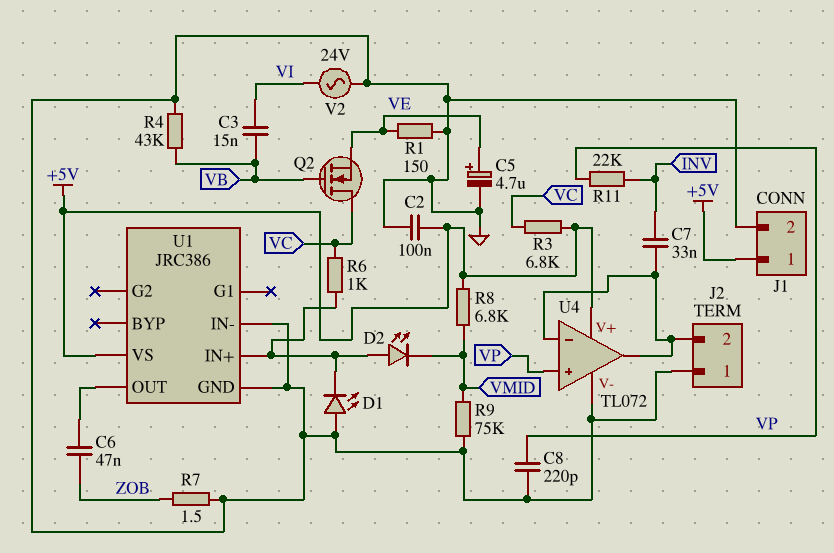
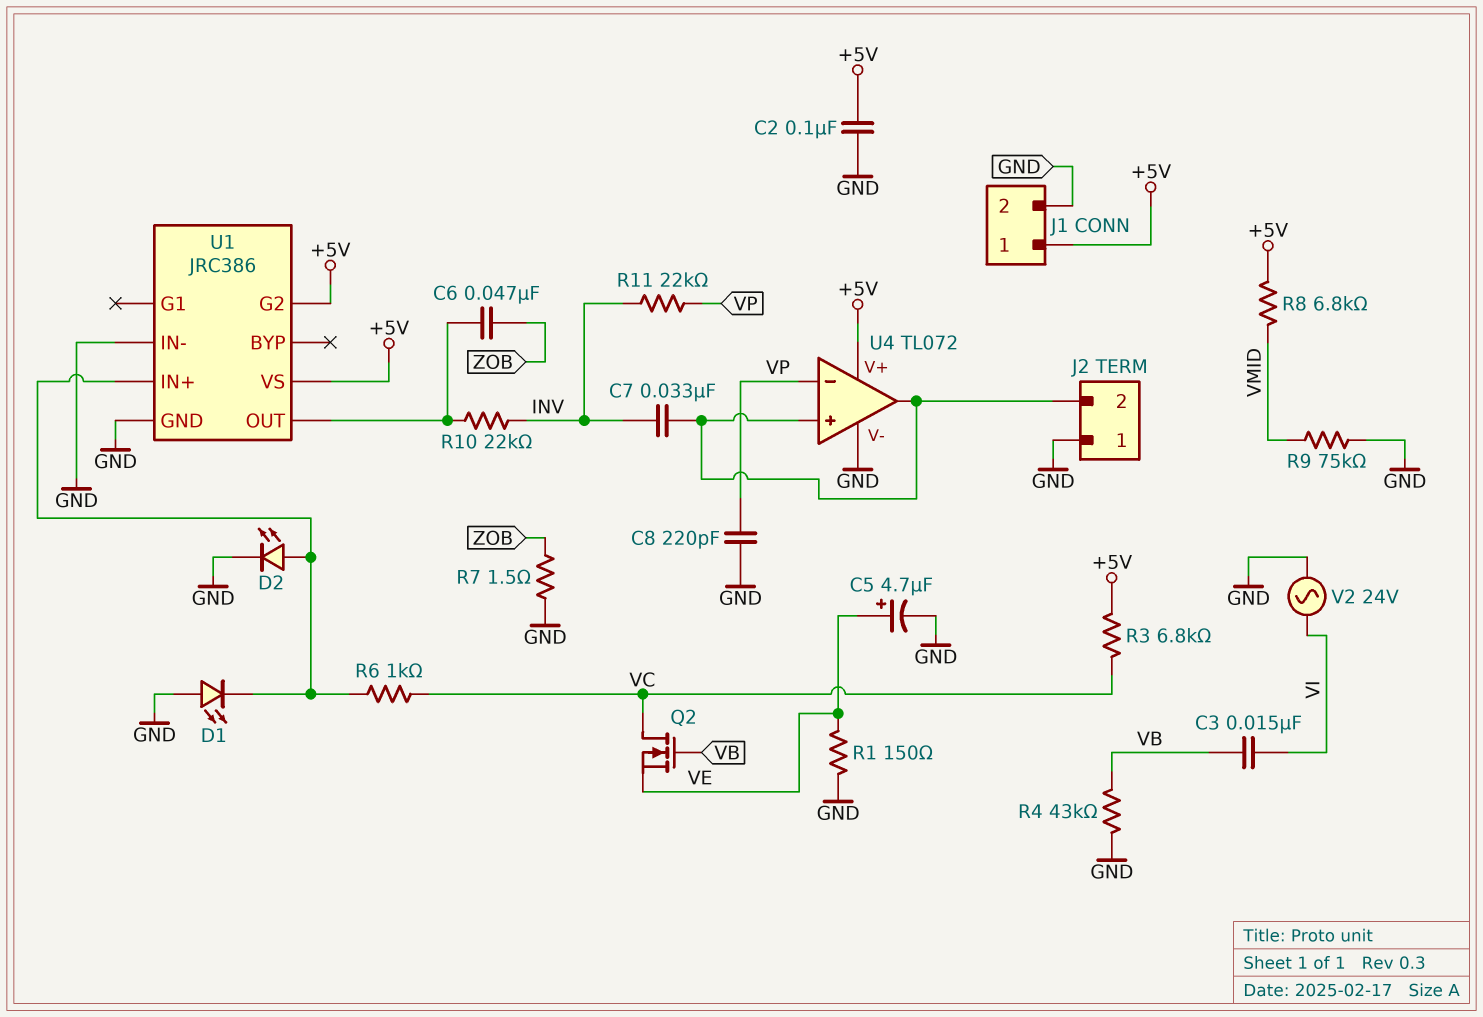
D2: LED (A U1/IN+, K VMID) -> LED (A U1/IN+, K GND)
R10: none -> 22k (INV, U1/OUT)
U1 pin G2: none -> +5V
U4 pin in+: VP -> J2/2
U4 pin in-: J2/2 -> VP

